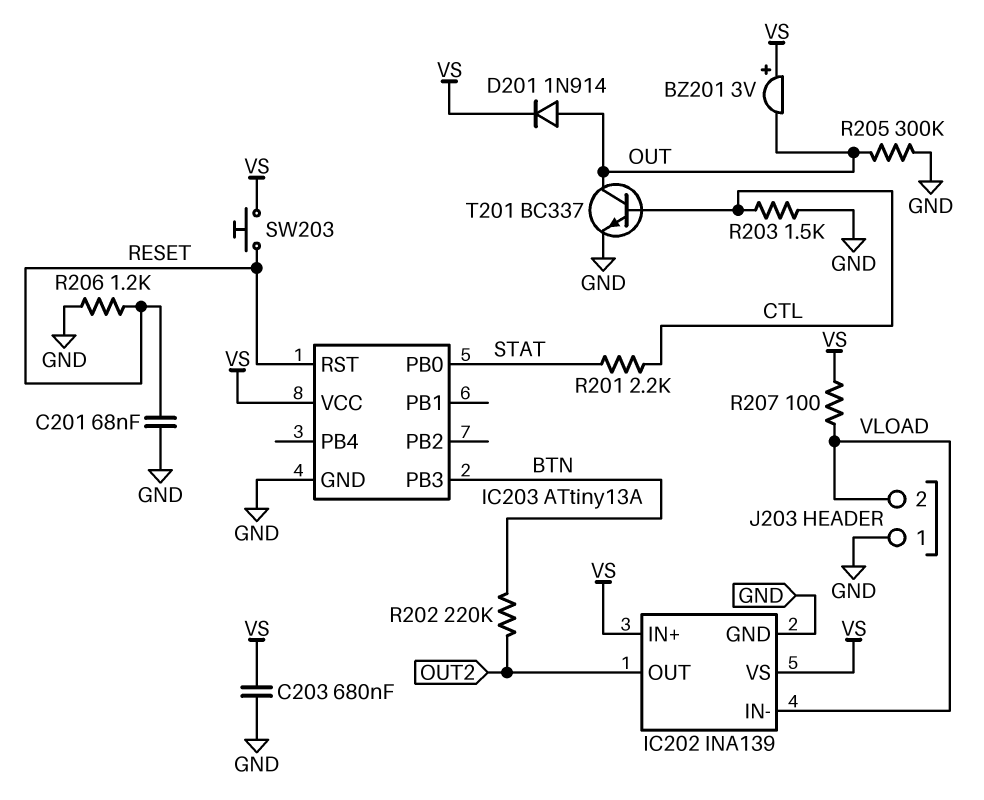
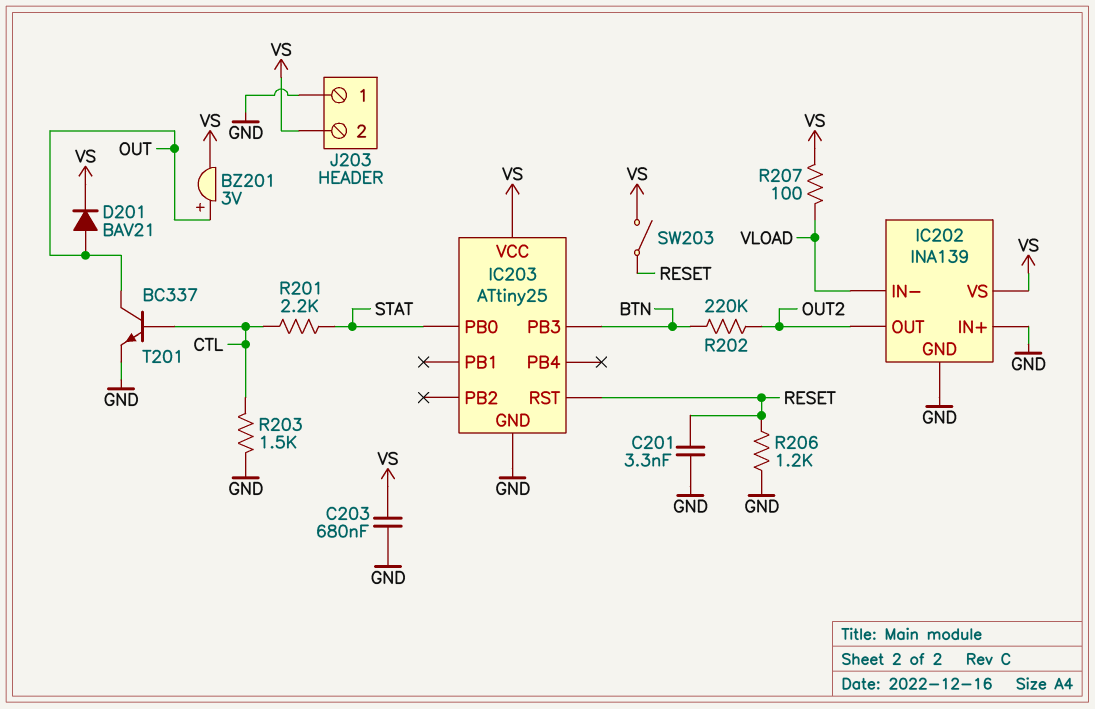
BZ201: buzzer 3V (plus VS, minus OUT) -> buzzer 3V (plus OUT, minus VS)
C201: 68nF (GND, RESET) -> 3.3nF (GND, RESET)
D201: diode 1N914 (A OUT, K VS) -> diode BAV21 (A OUT, K VS)
IC202 pin IN+: VS -> GND
IC203: ATtiny13A -> ATtiny25
J203 pin 2: VLOAD -> VS
R205: 300k (GND, OUT) -> none
SW203: button (RESET, VS) -> switch (RESET, VS)

